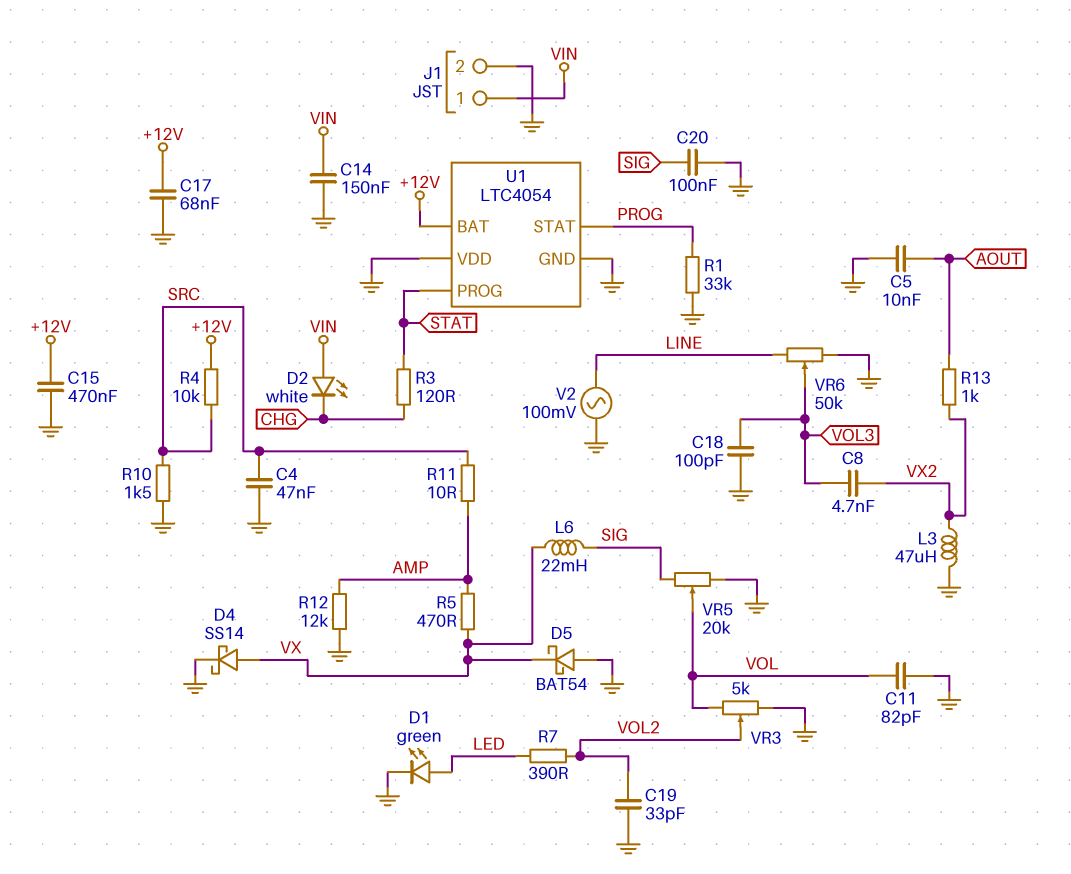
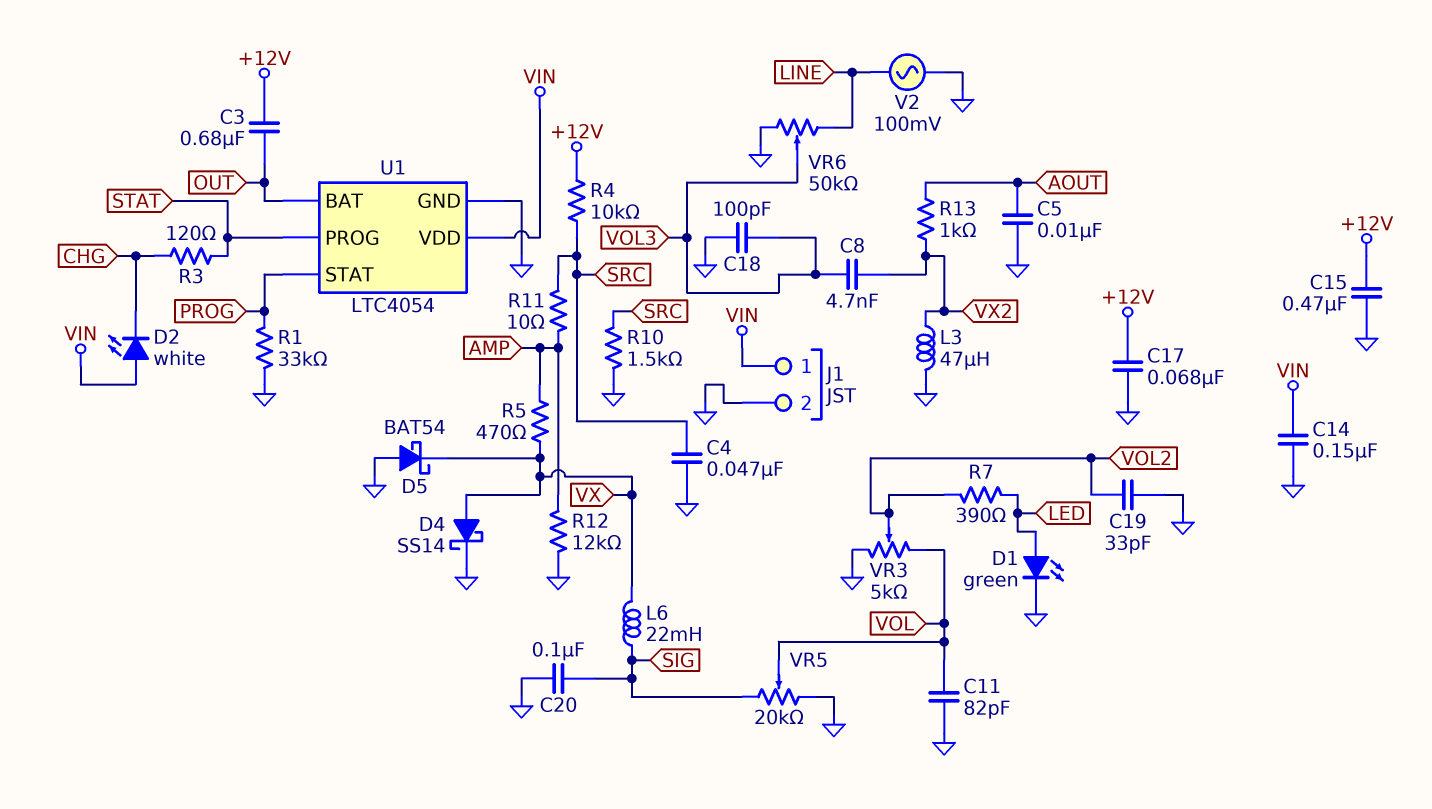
C3: none -> 680nF (+12V, OUT)
U1 pin BAT: +12V -> OUT
U1 pin VDD: GND -> VIN

